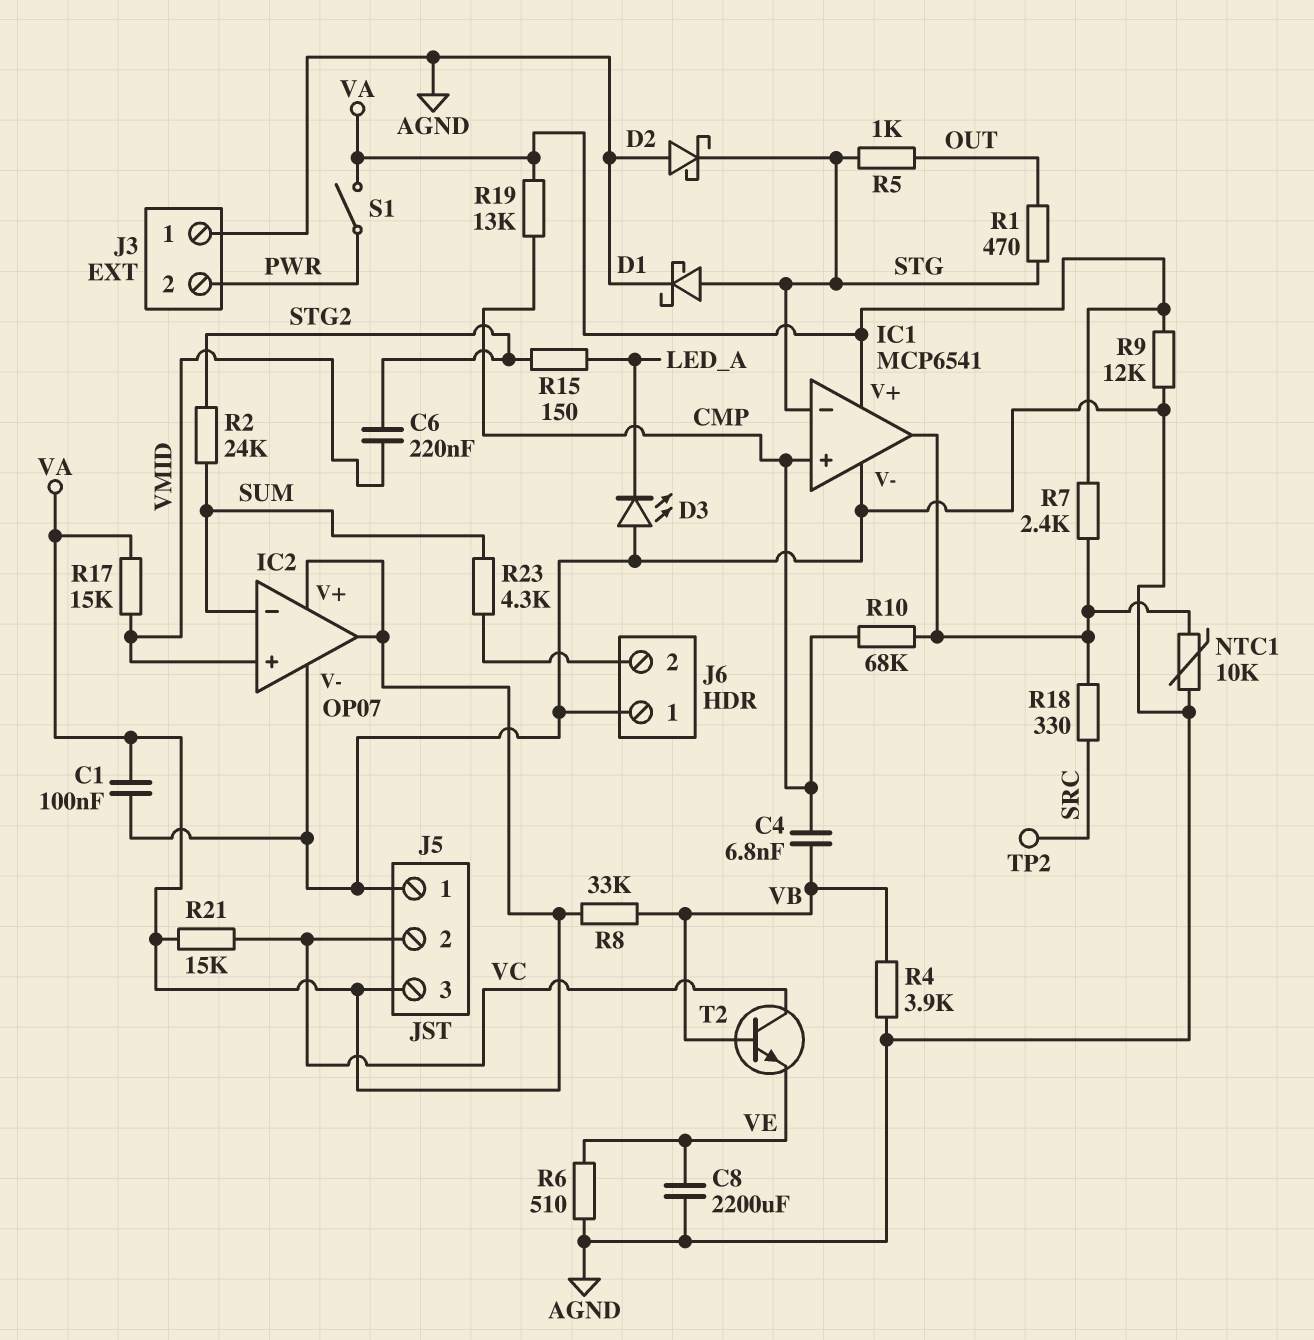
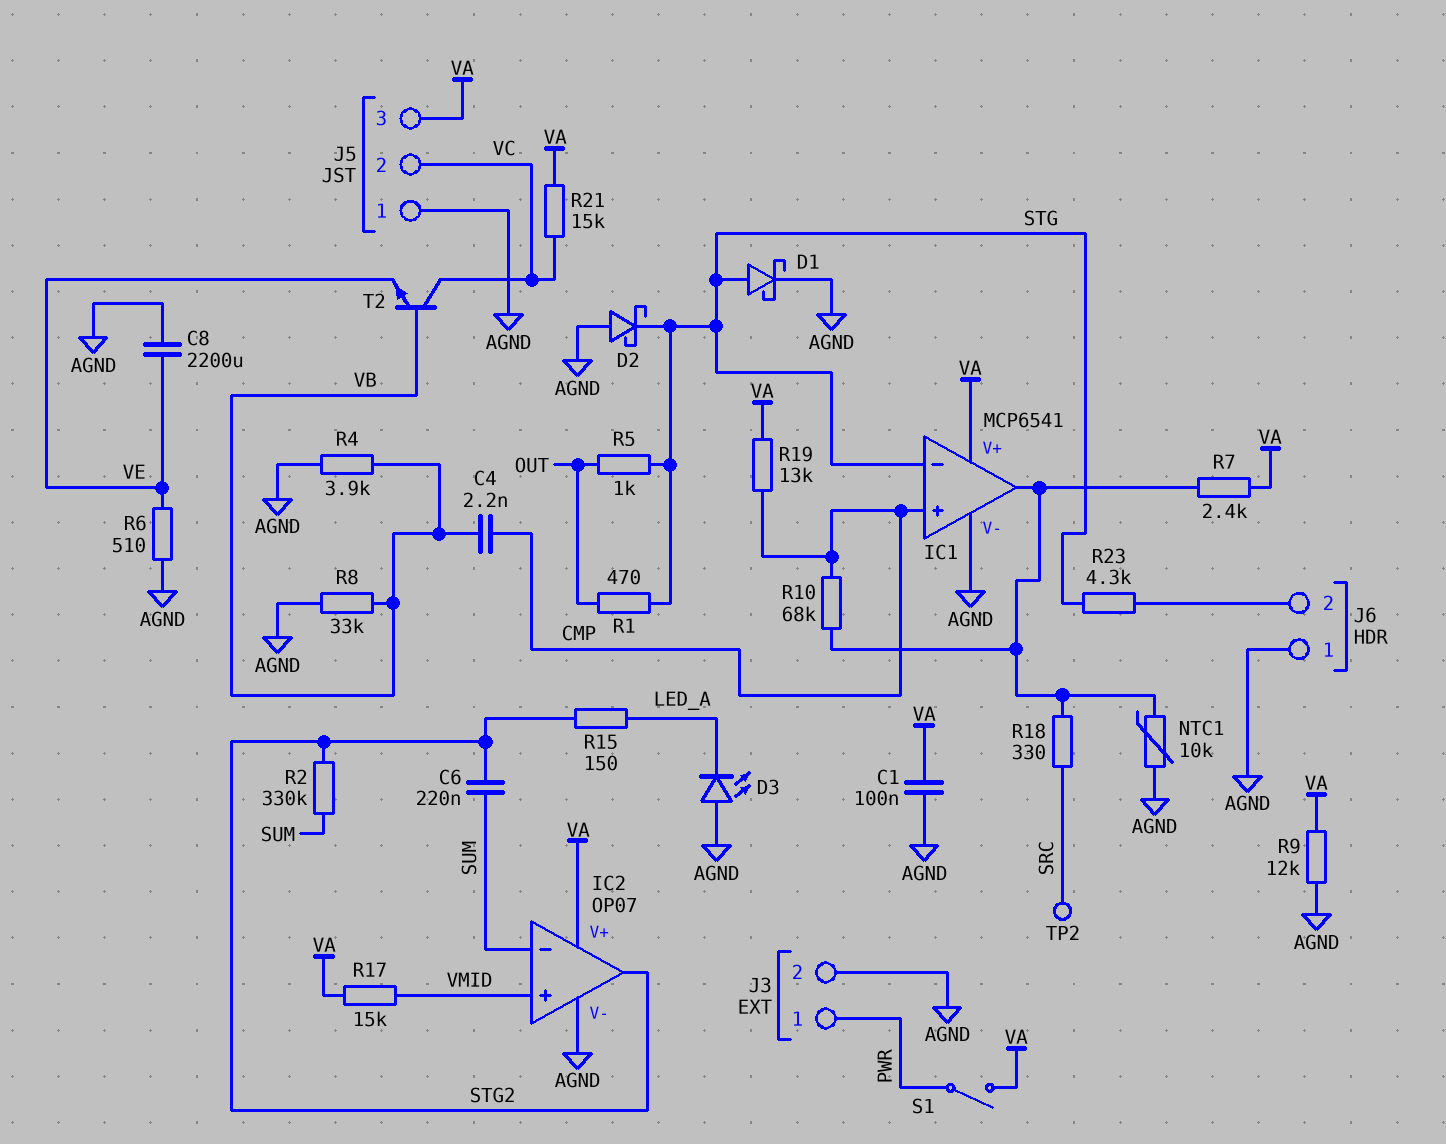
C4: 6.8nF (CMP, VB) -> 2.2nF (CMP, VB)
C6: 220nF (STG2, VMID) -> 220nF (STG2, SUM)
IC2 pin out: VA -> STG2
J3 pin 1: AGND -> PWR
J3 pin 2: PWR -> AGND
R2: 24k (STG2, SUM) -> 330k (STG2, SUM)
R8: 33k (VA, VB) -> 33k (AGND, VB)
R23: 4.3k (J6/2, SUM) -> 4.3k (J6/2, STG)

